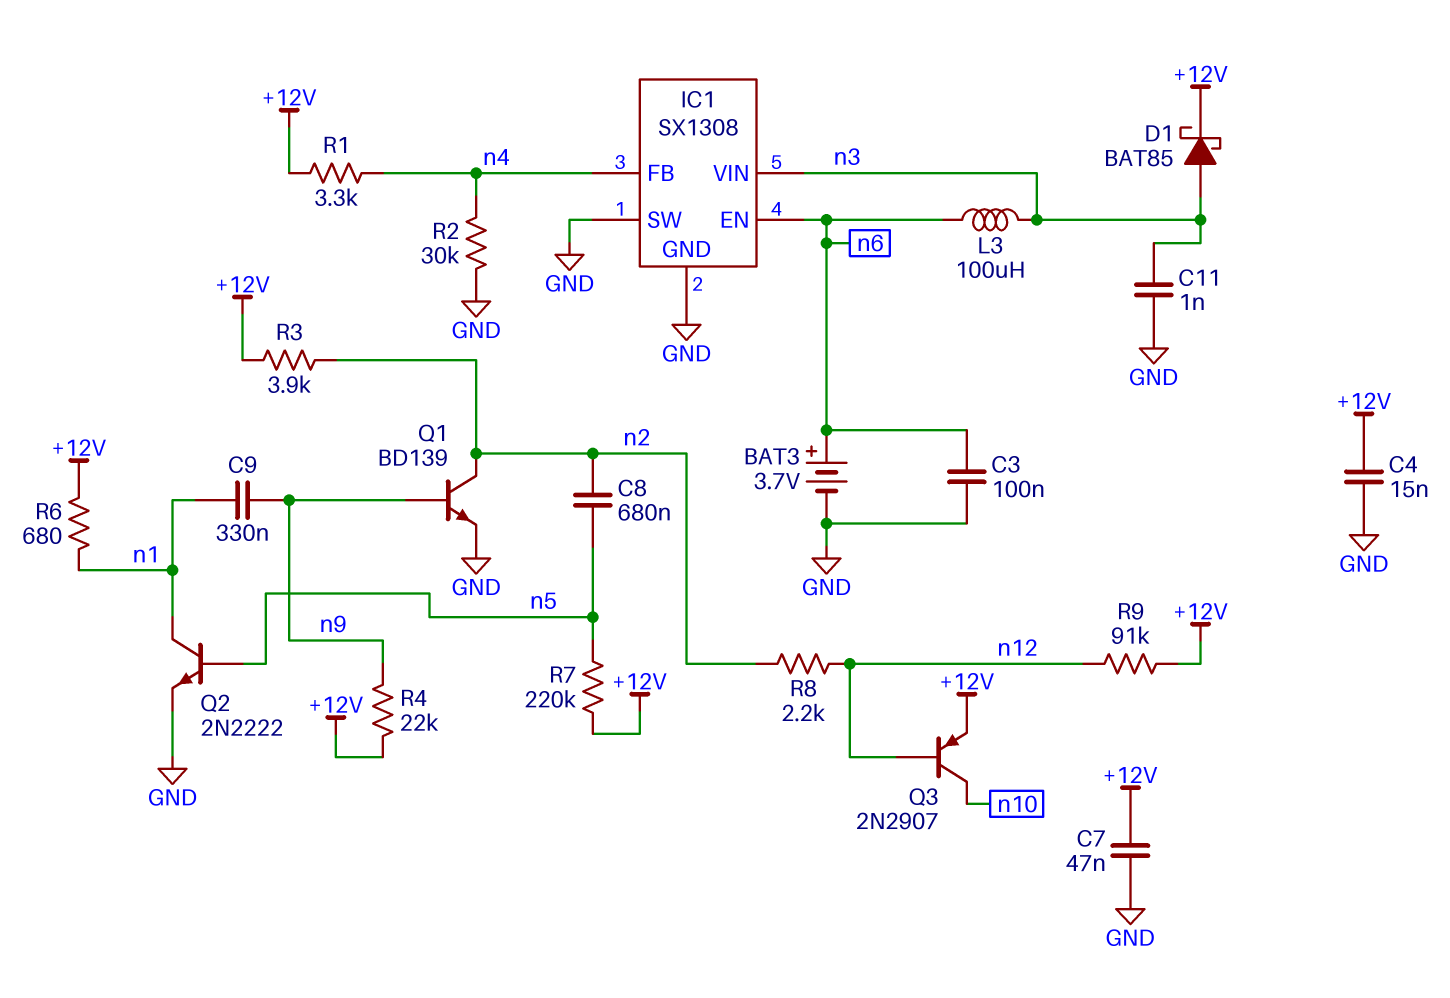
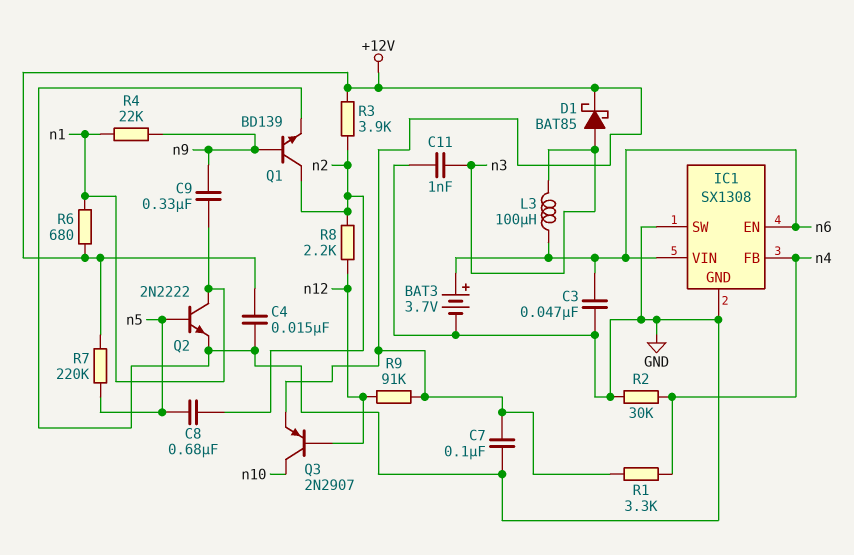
C3: 100nF (GND, n6) -> 47nF (GND, n6)
C7: 47nF (+12V, GND) -> 100nF (+12V, GND)
IC1 pin VIN: n3 -> n6
R4: 22k (+12V, n9) -> 22k (n1, n9)

